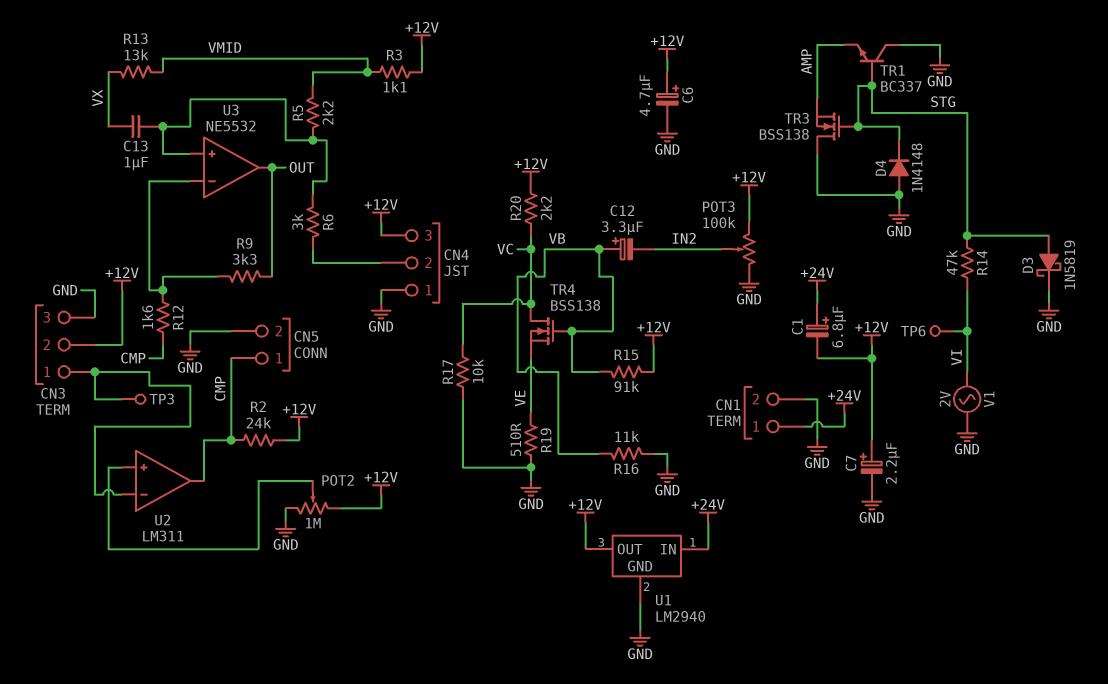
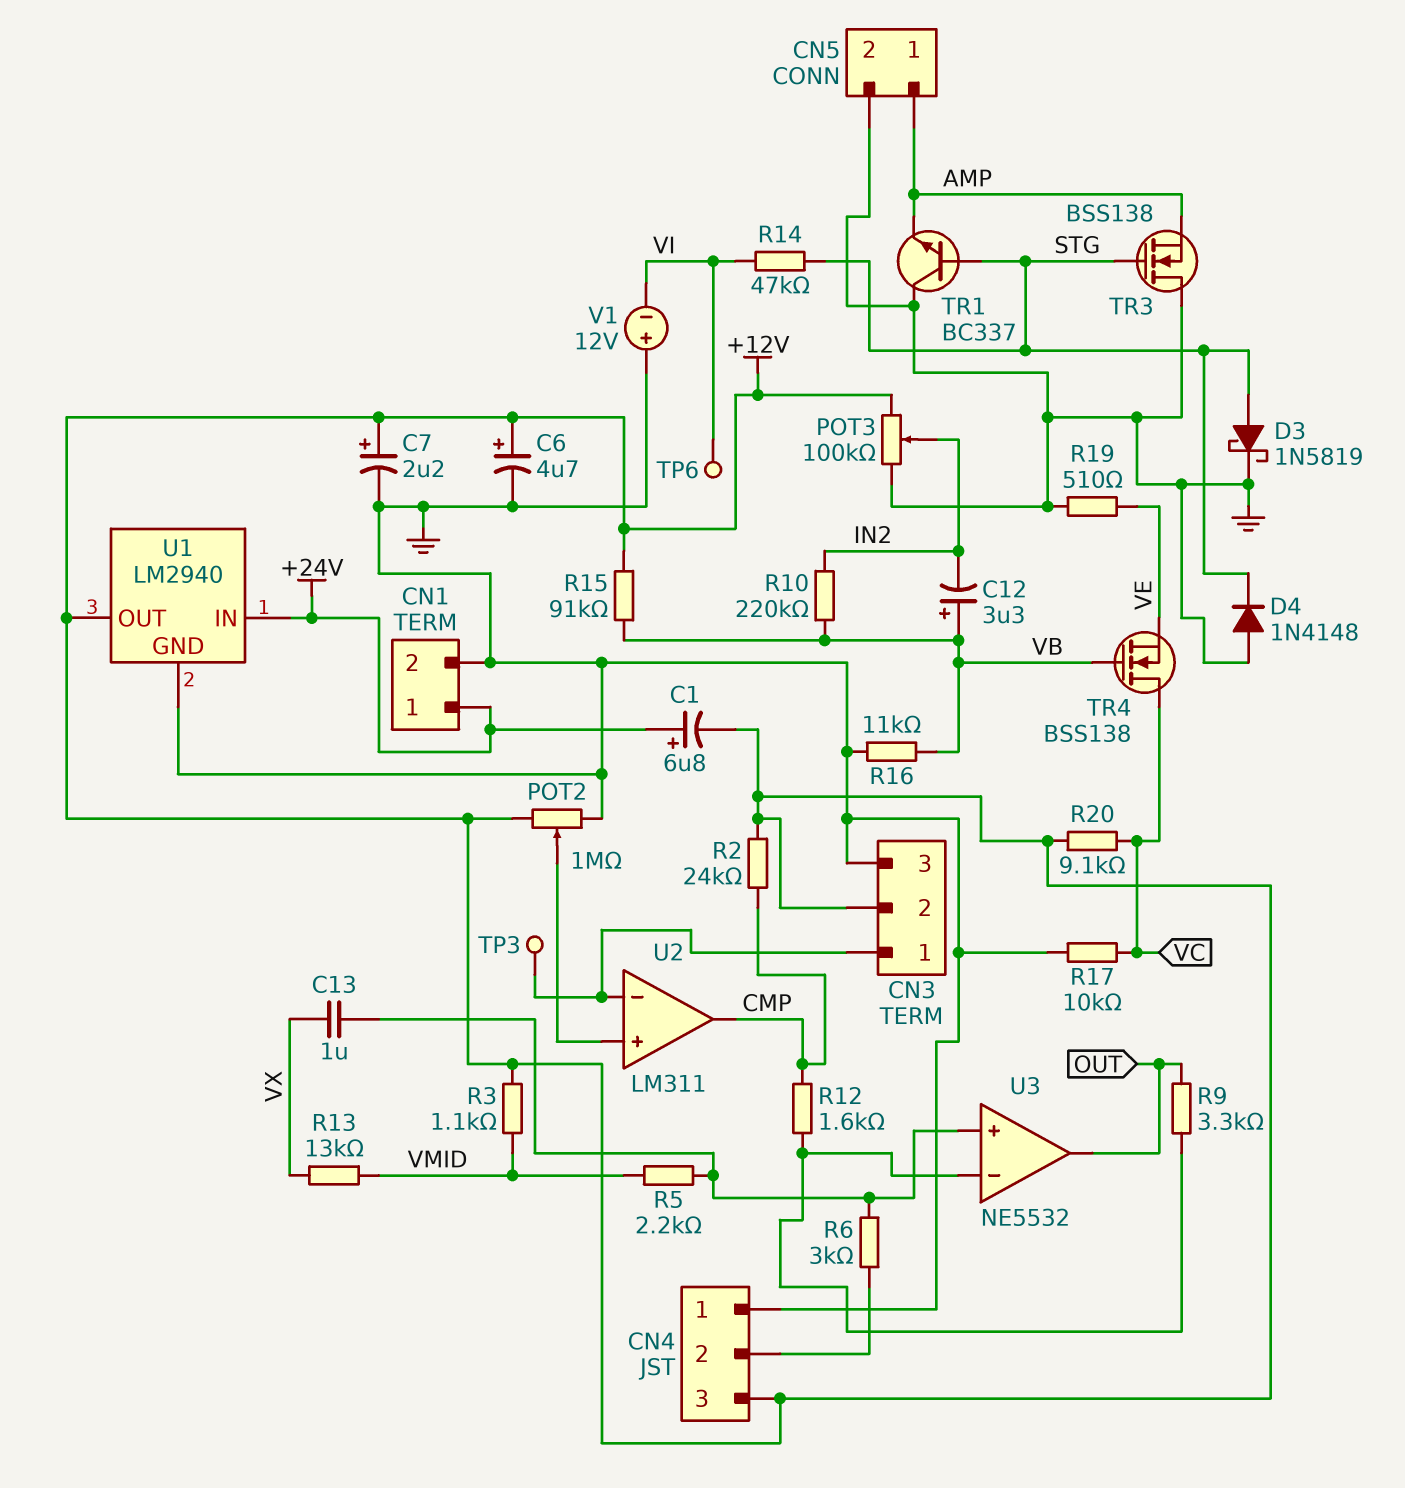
CN5 pin 1: CMP -> AMP
R10: none -> 220k (IN2, VB)
R20: 2.2k (+12V, VC) -> 9.1k (+12V, VC)
V1: AC 2V (GND, VI) -> 12V (plus GND, minus VI)

